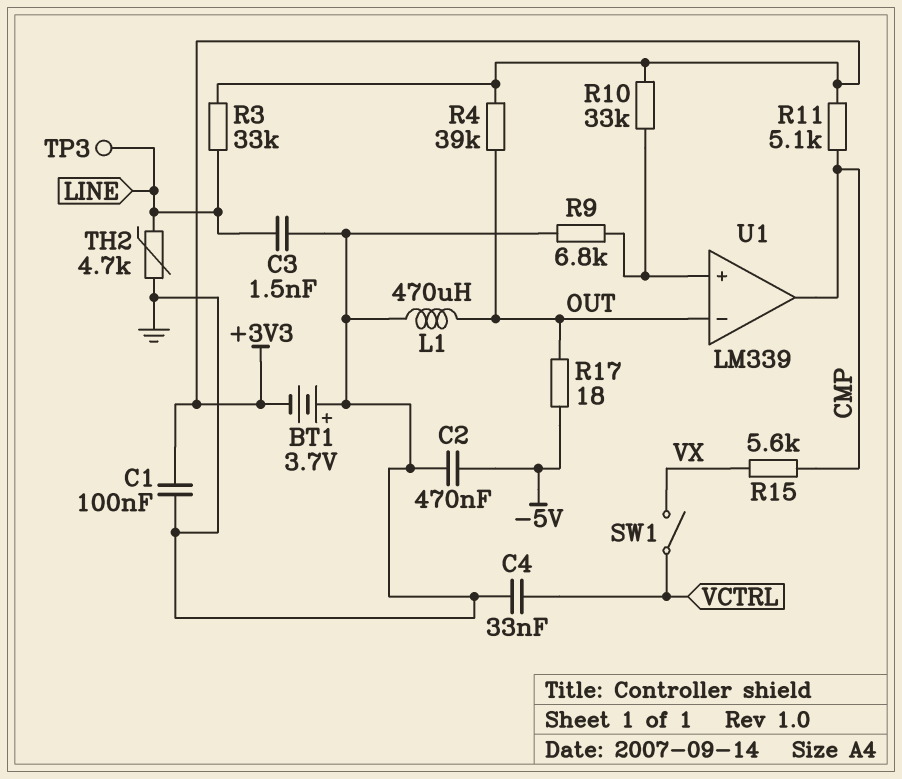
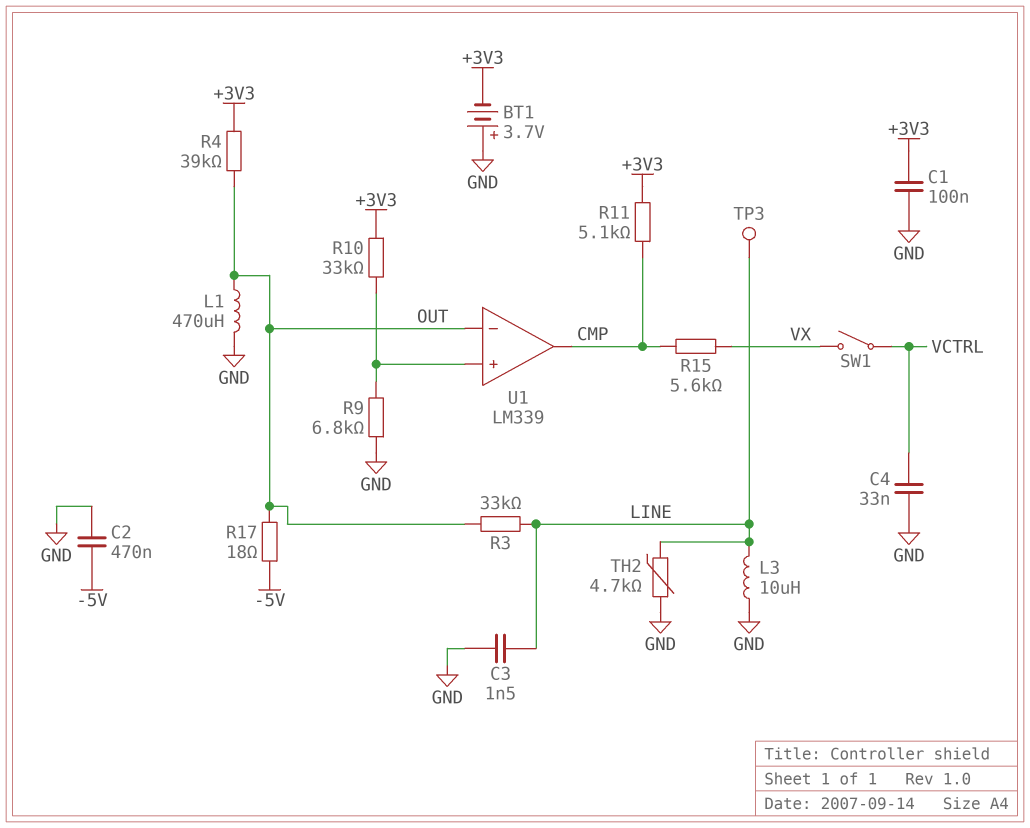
L3: none -> 10uH (GND, LINE)
R3: 33k (+3V3, LINE) -> 33k (LINE, OUT)

